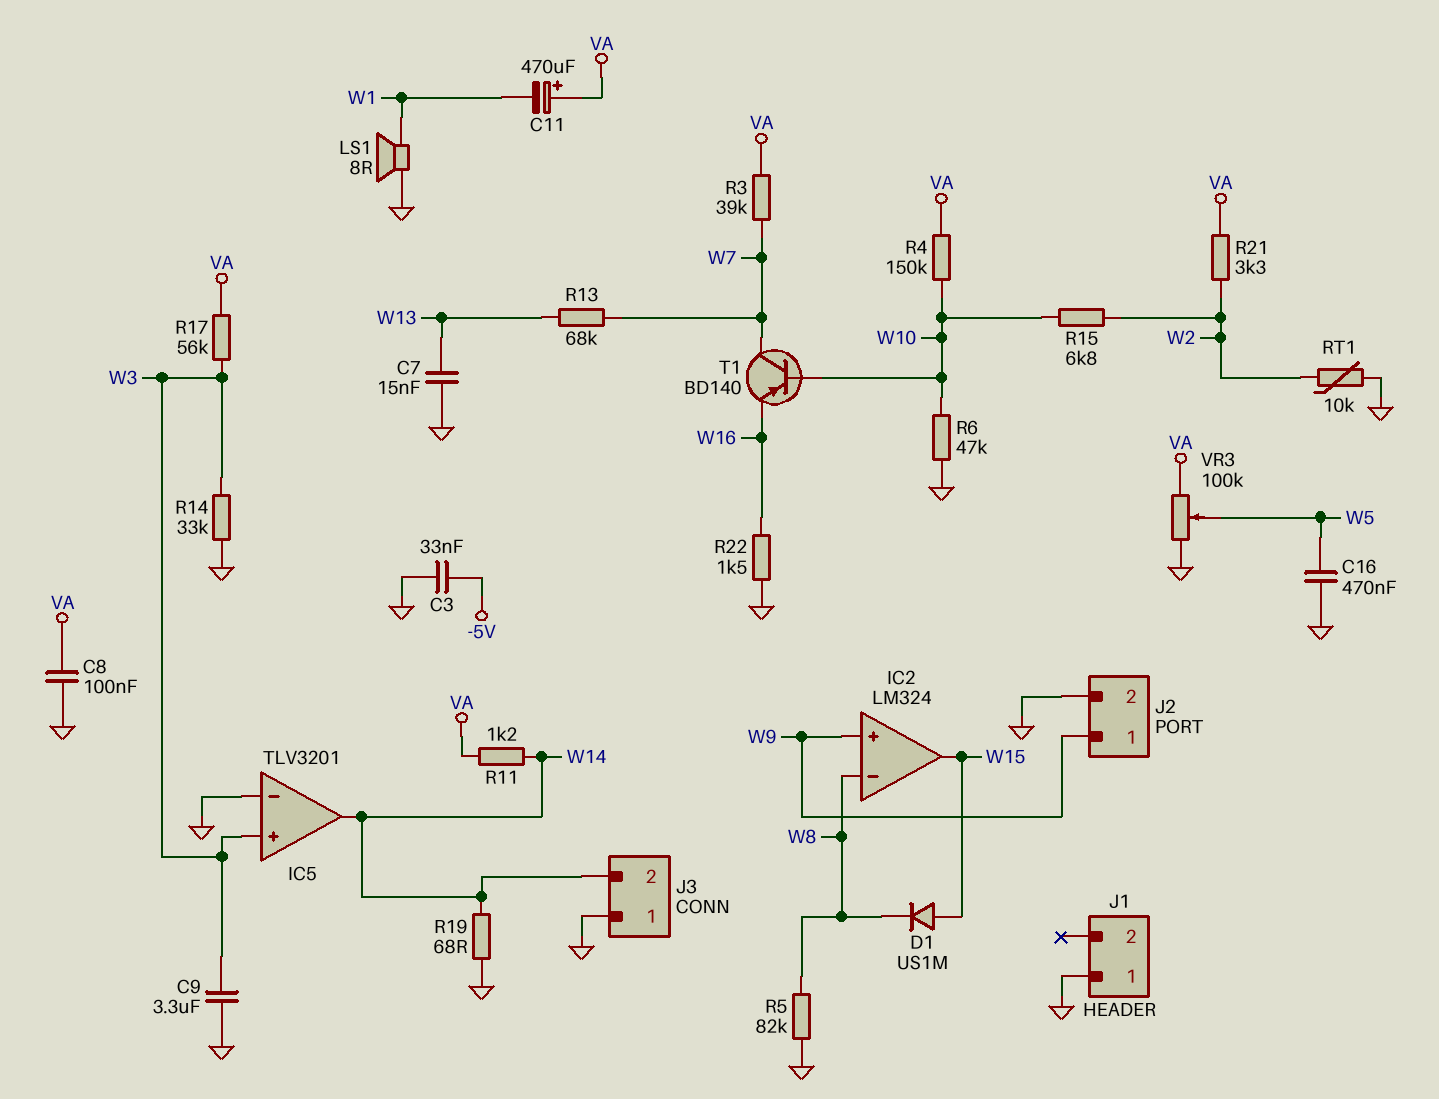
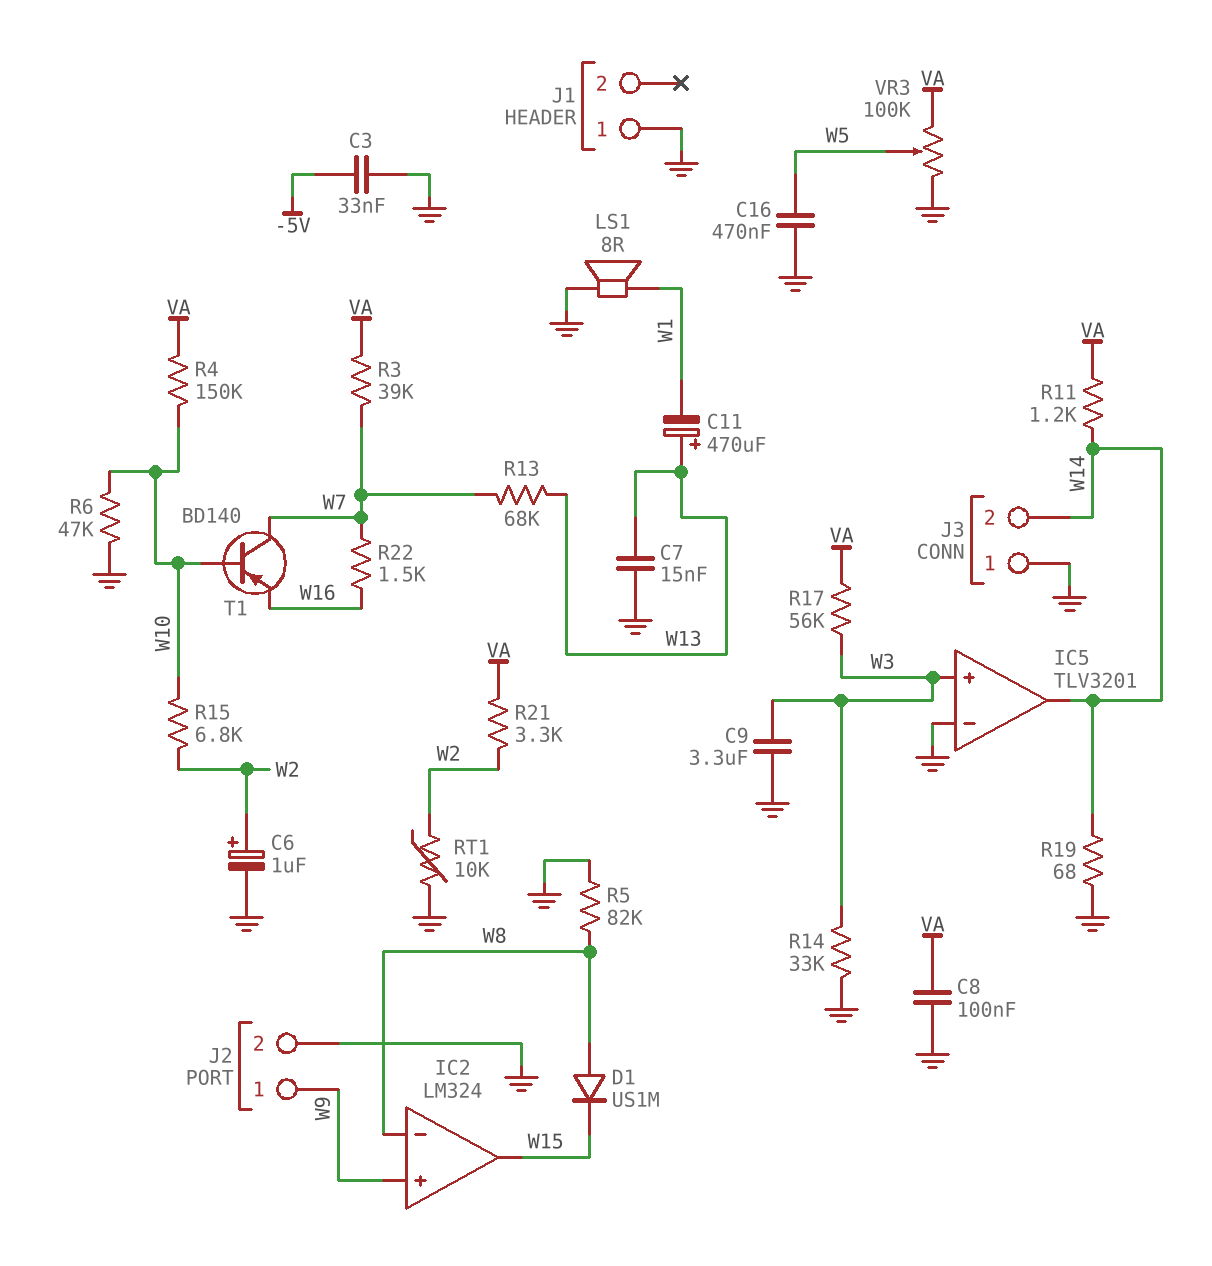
C6: none -> 1uF (plus W2, minus GND)
C11: 470uF (plus VA, minus W1) -> 470uF (plus W13, minus W1)
D1: diode US1M (A W15, K W8) -> diode US1M (A W8, K W15)
R22: 1.5k (GND, W16) -> 1.5k (W7, W16)

